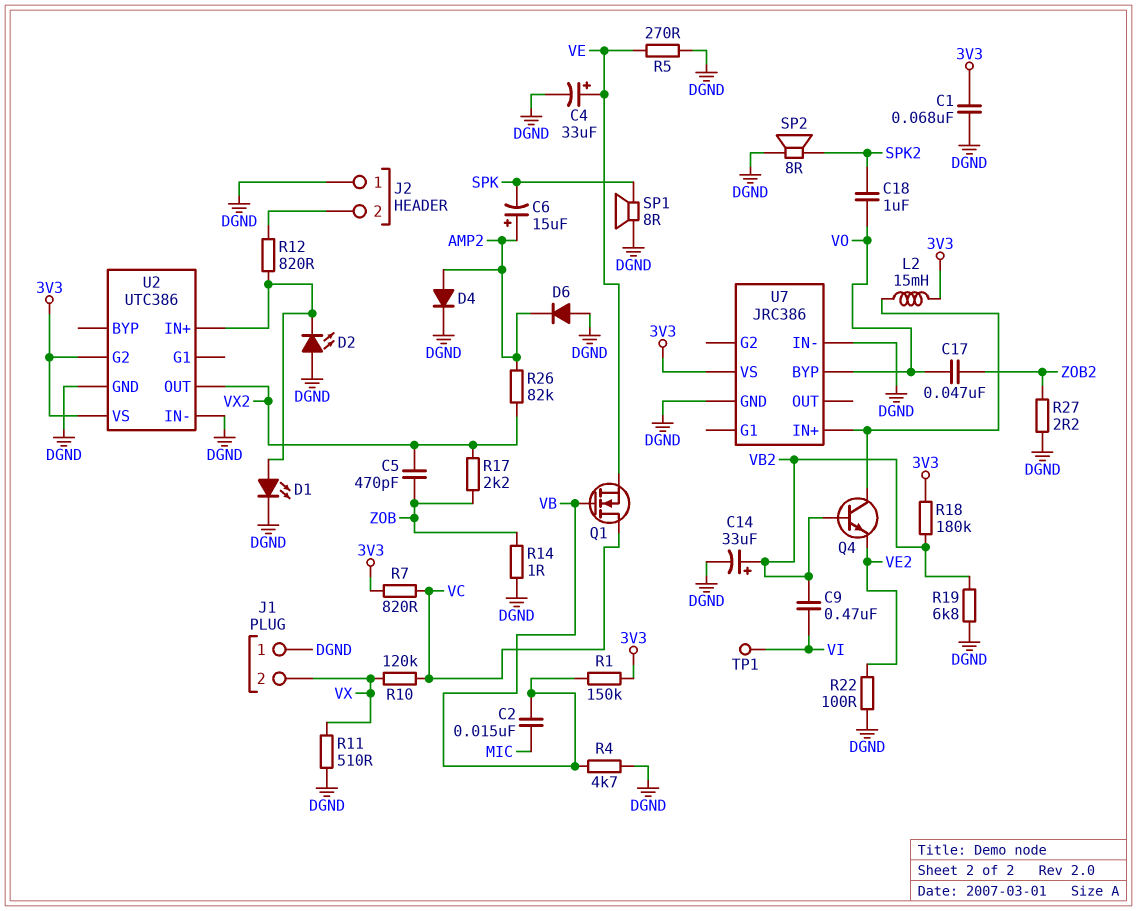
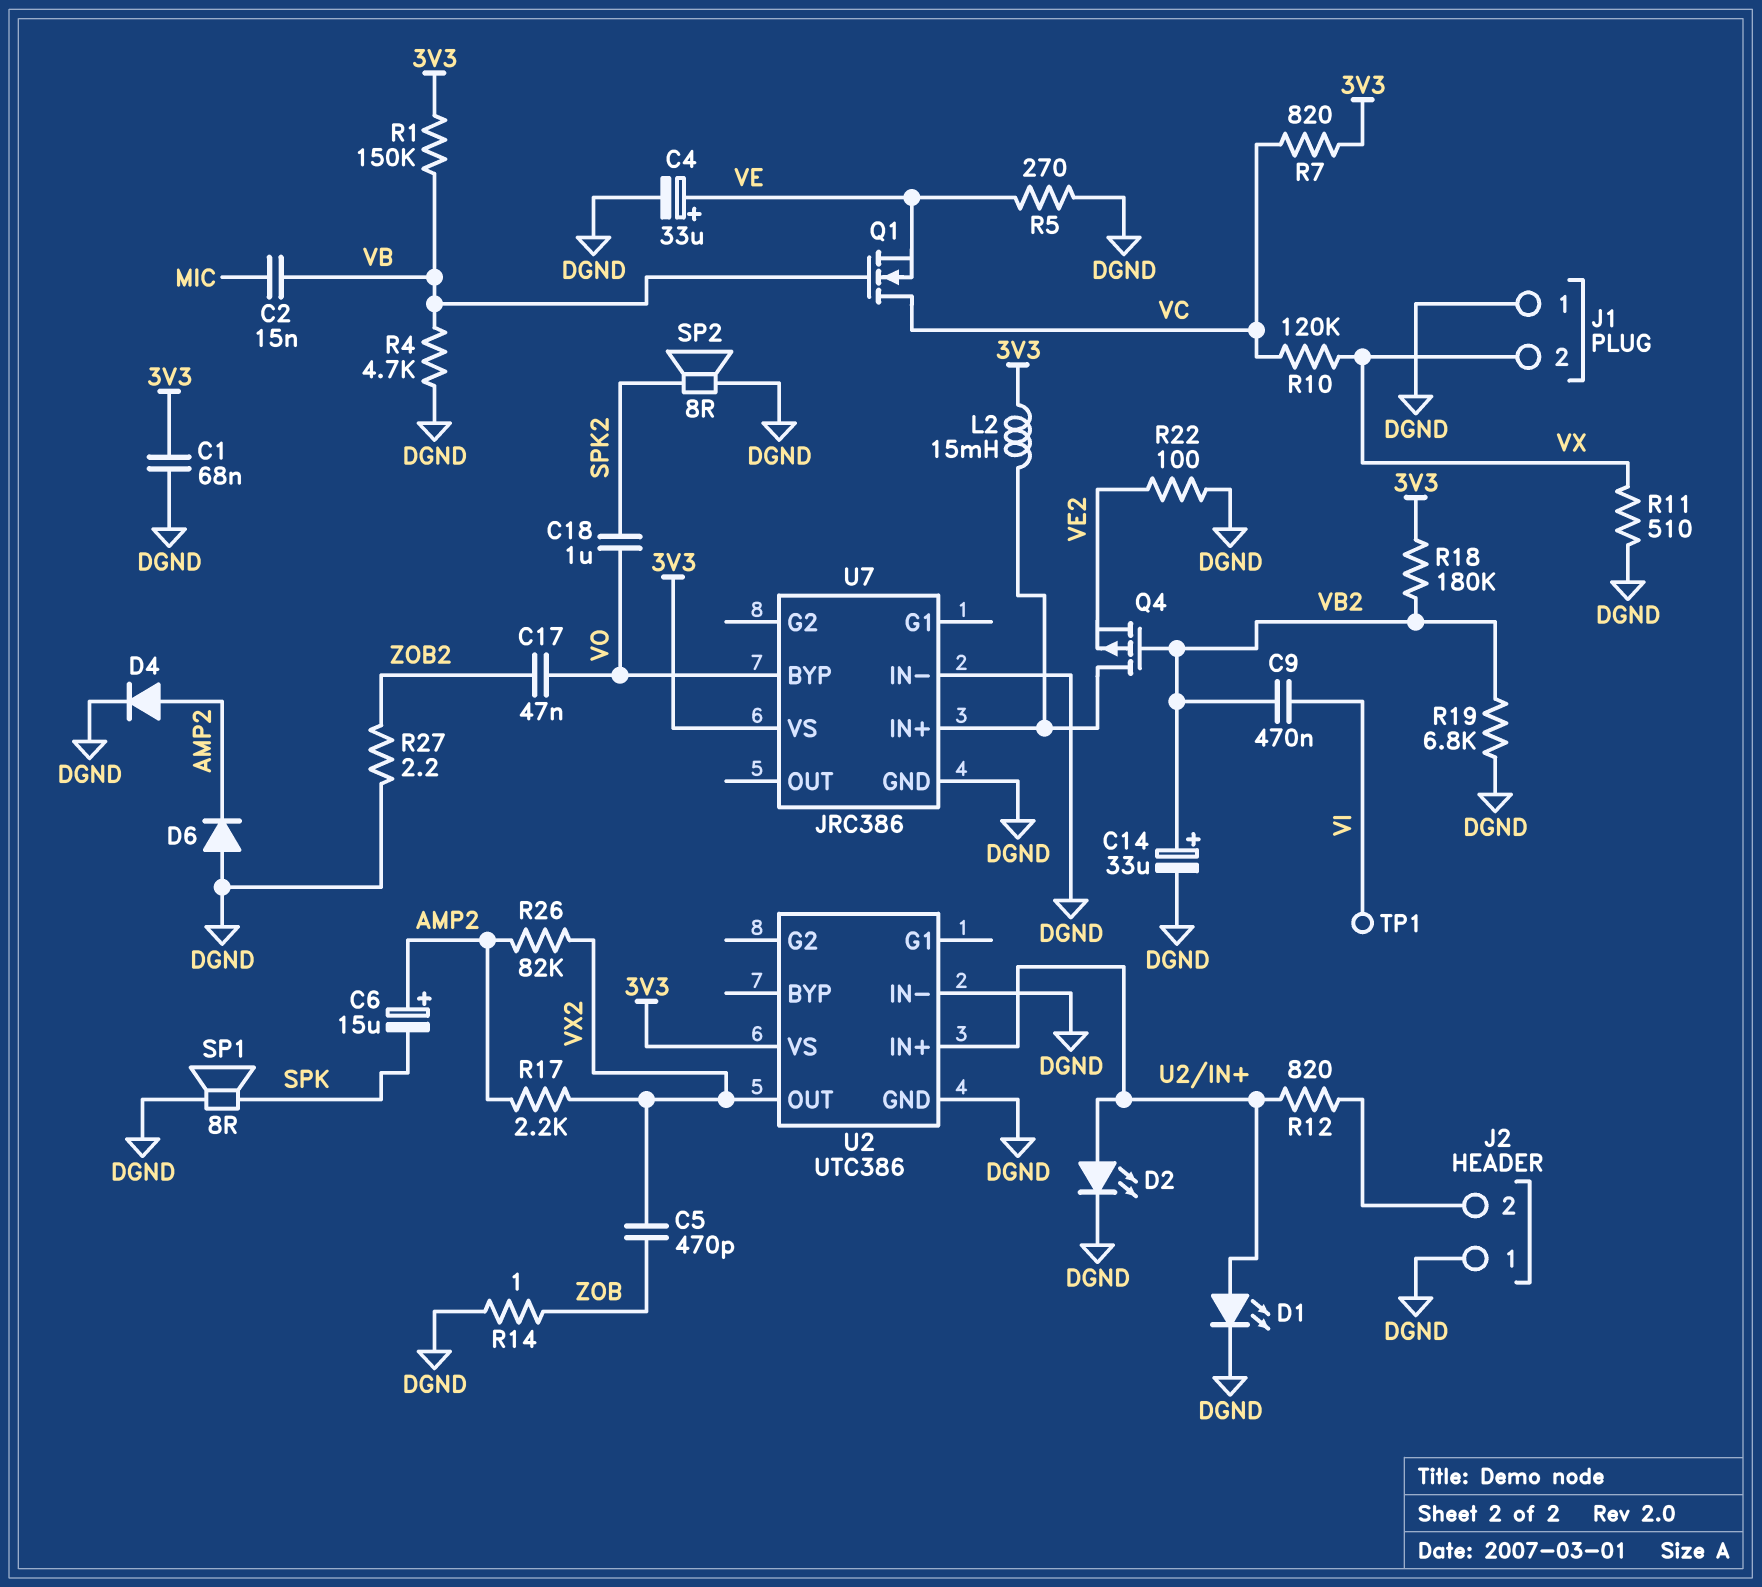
D2: LED (A DGND, K U2/IN+) -> LED (A U2/IN+, K DGND)
Q4: NPN (B VB2, C U7/IN+, E VE2) -> PMOS (G VB2, D U7/IN+, S VE2)
R17: 2.2k (VX2, ZOB) -> 2.2k (AMP2, VX2)
U2 pin G2: 3V3 -> none

